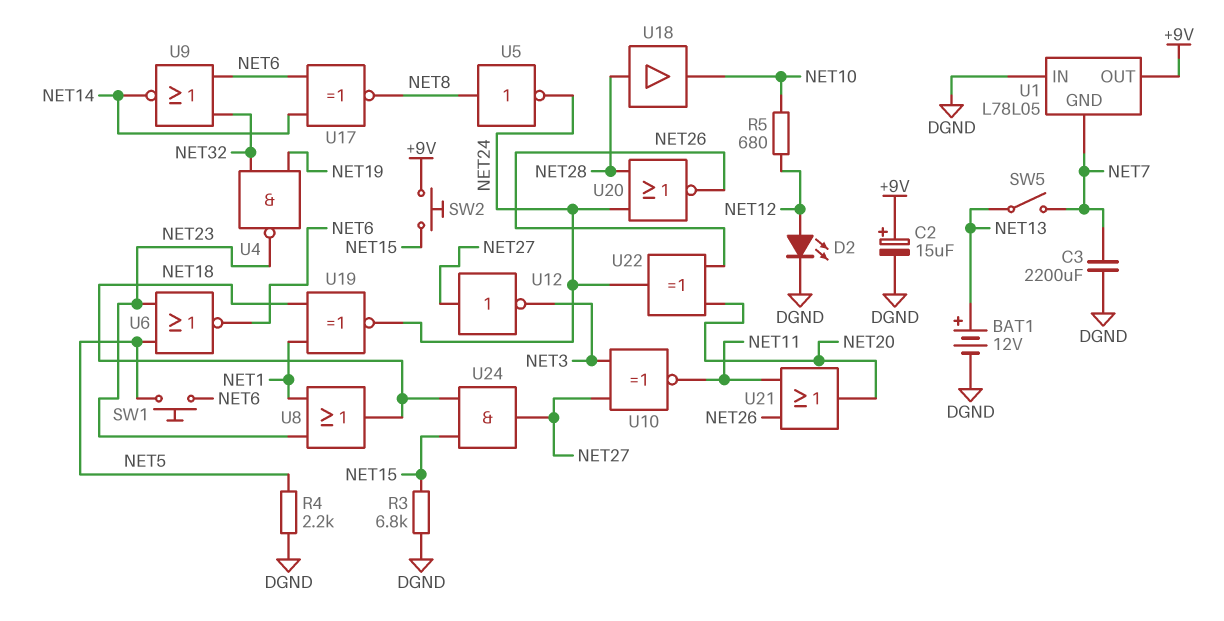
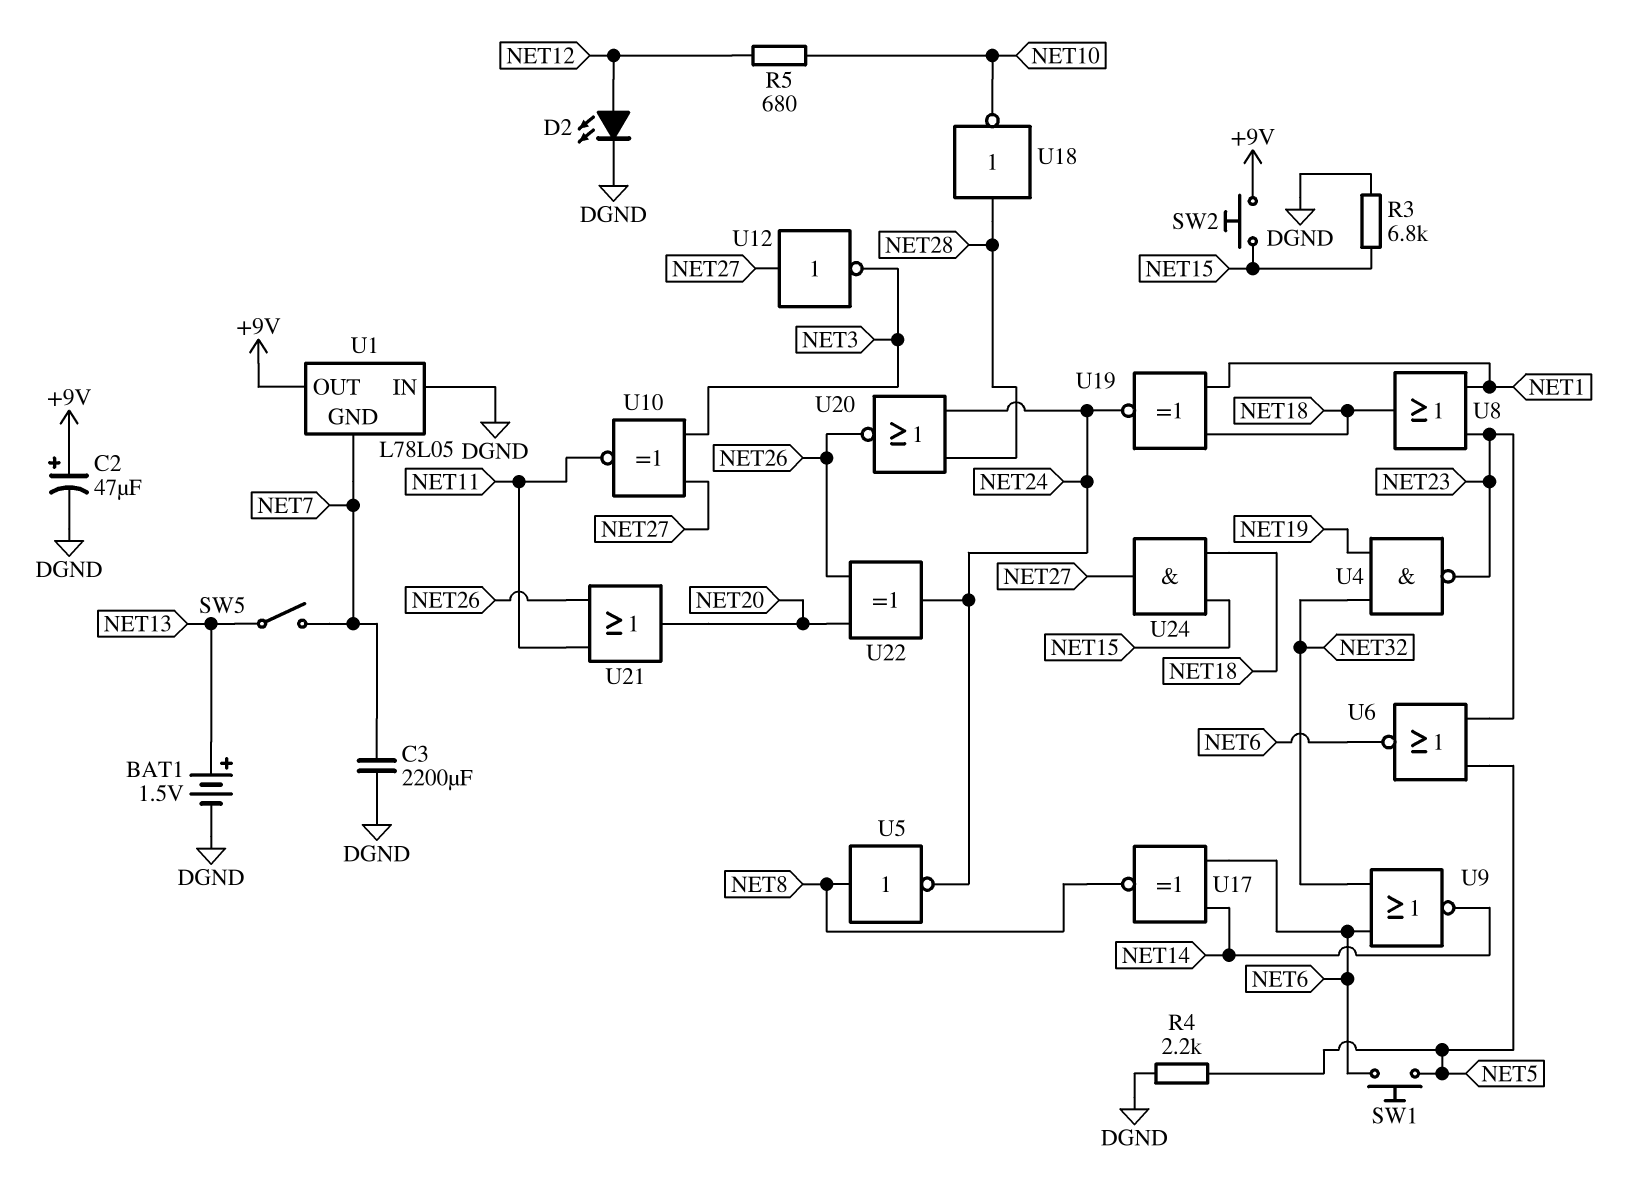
BAT1: 12V (plus NET13, minus DGND) -> 1.5V (plus NET13, minus DGND)
C2: 15uF (plus +9V, minus DGND) -> 47uF (plus +9V, minus DGND)
U18: buffer (in NET28, out NET10) -> NOT (in NET28, out NET10)

